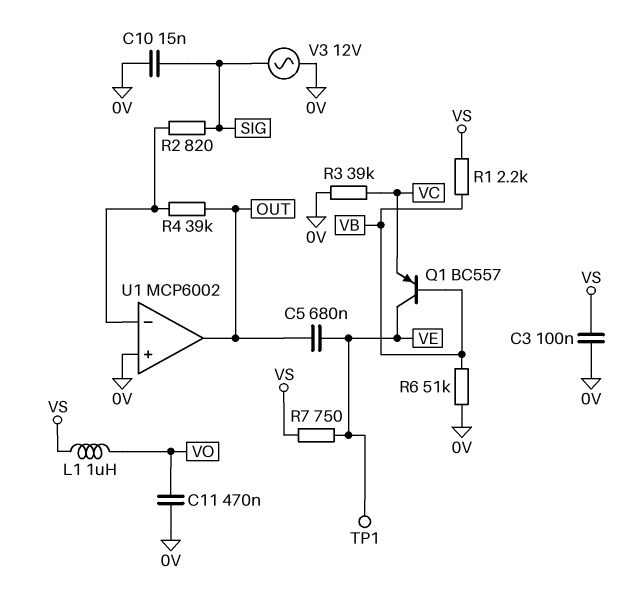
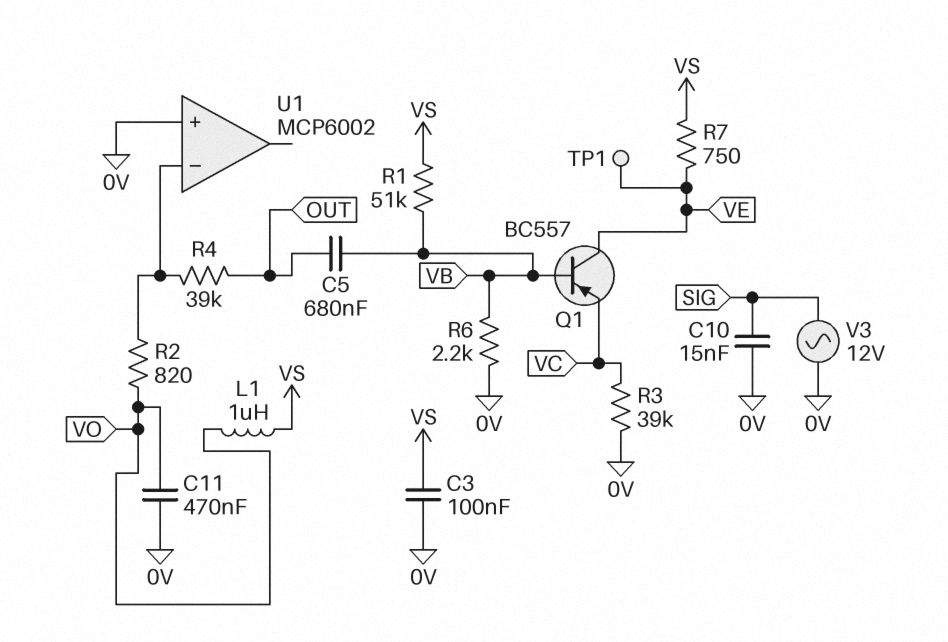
C5: 680nF (OUT, VE) -> 680nF (OUT, VB)
R1: 2.2k (VB, VS) -> 51k (VB, VS)
R2: 820 (SIG, U1/in-) -> 820 (U1/in-, VO)
R6: 51k (0V, VB) -> 2.2k (0V, VB)
U1 pin out: OUT -> none

